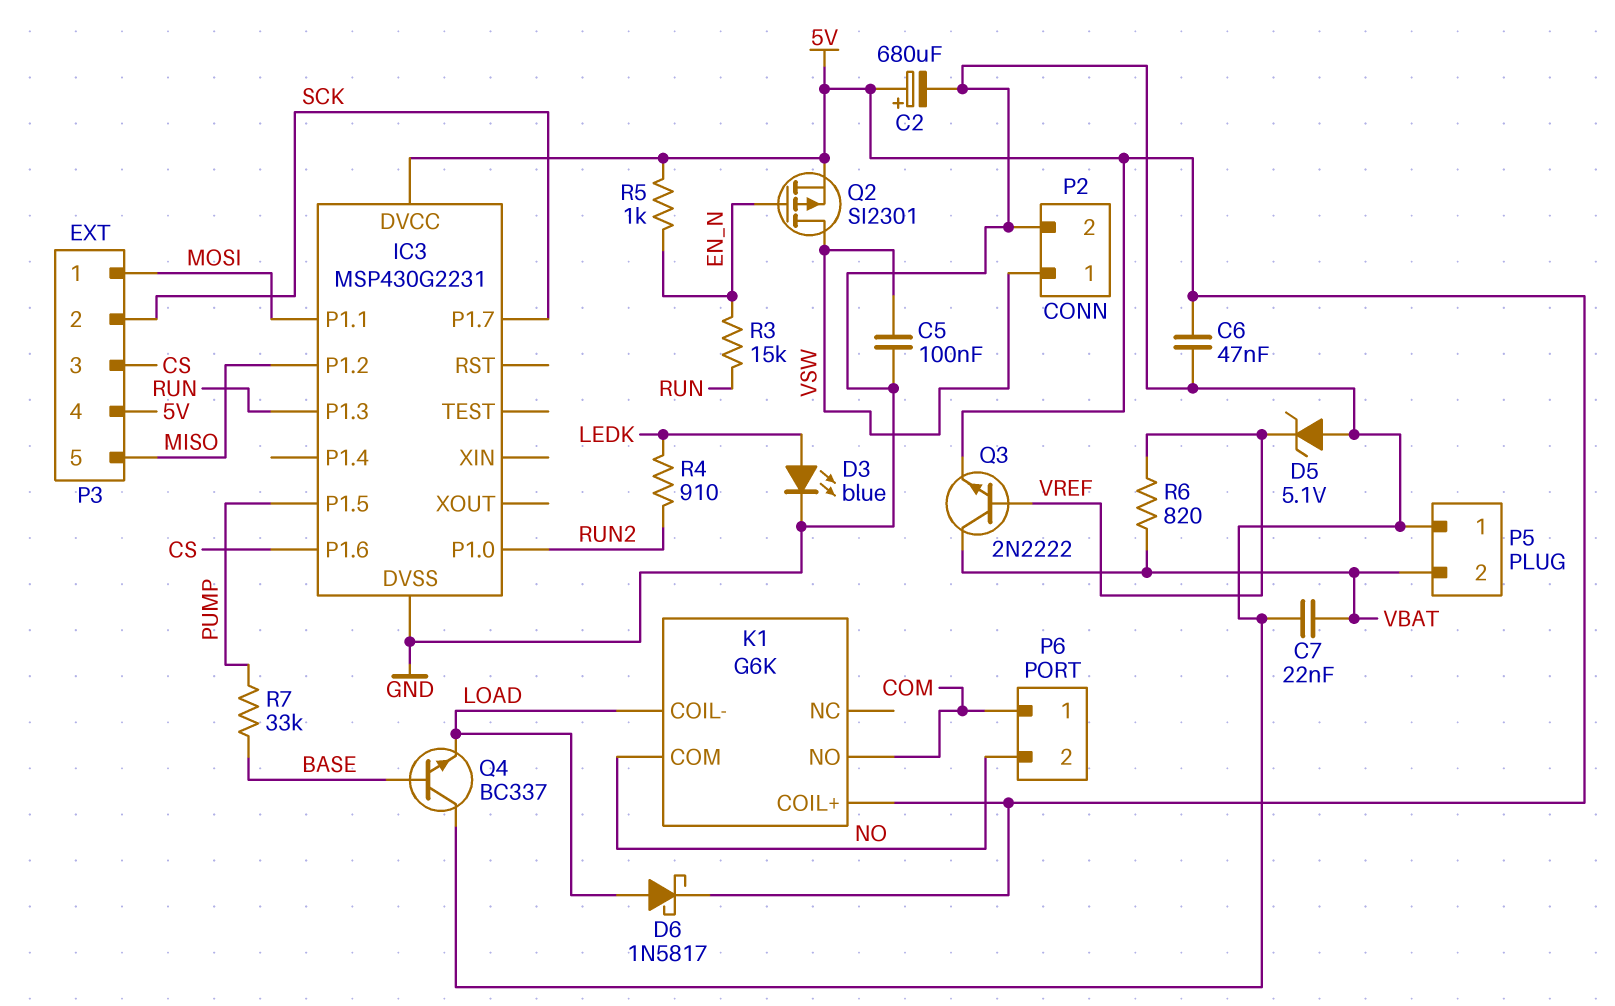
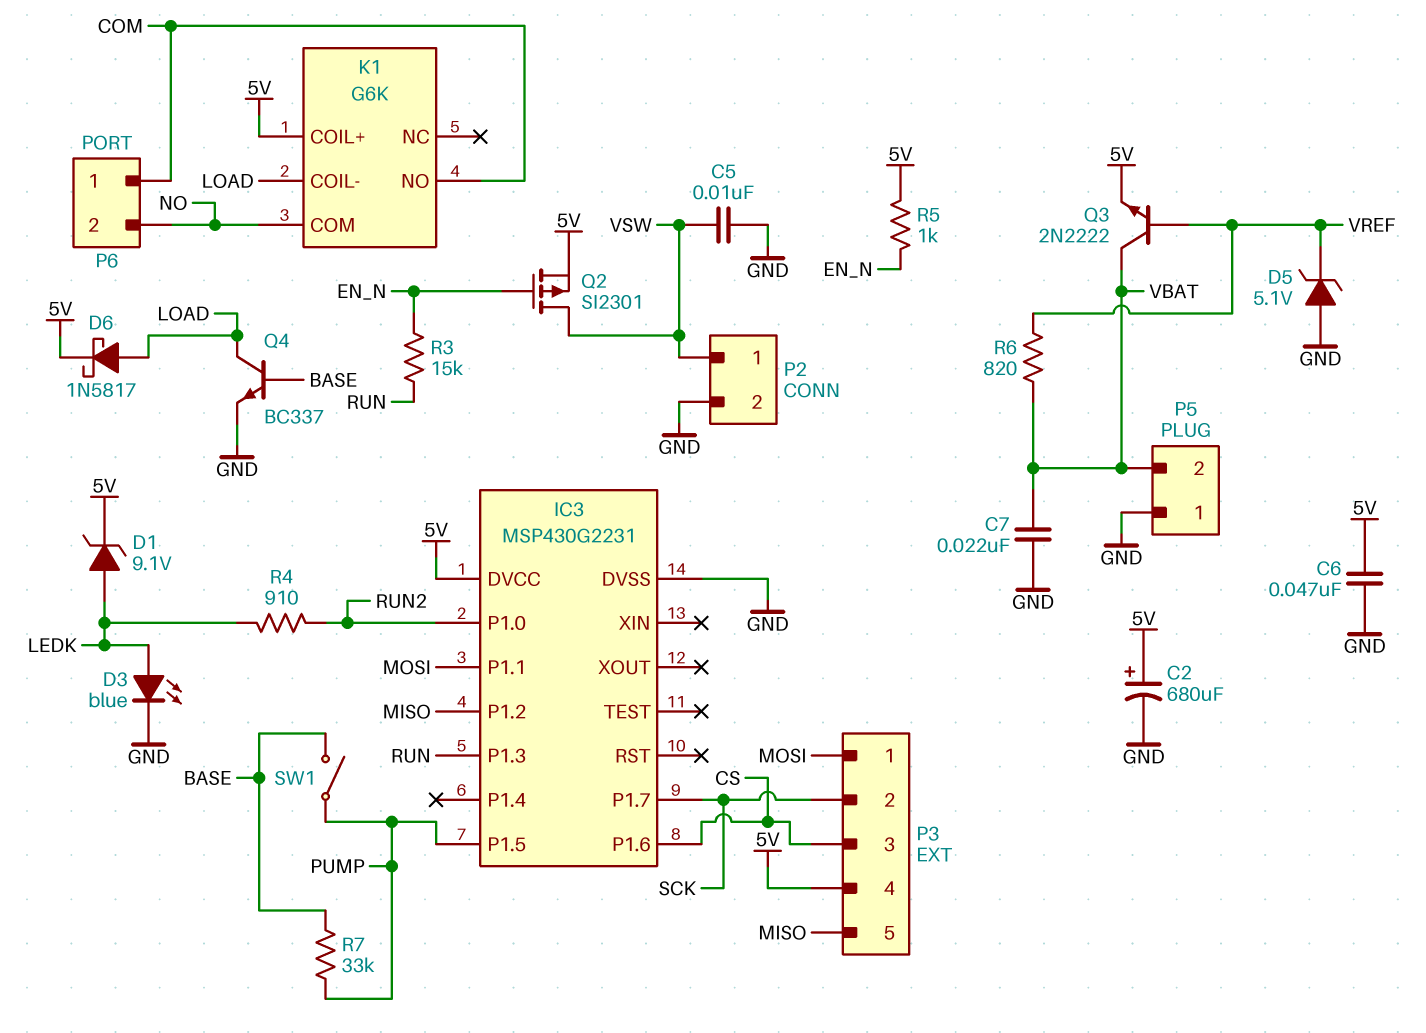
C5: 100nF (GND, VSW) -> 10nF (GND, VSW)
D1: none -> zener 9.1V (A LEDK, K 5V)
Q4: NPN BC337 (B BASE, C GND, E LOAD) -> NPN BC337 (B BASE, C LOAD, E GND)
SW1: none -> switch (BASE, PUMP)

